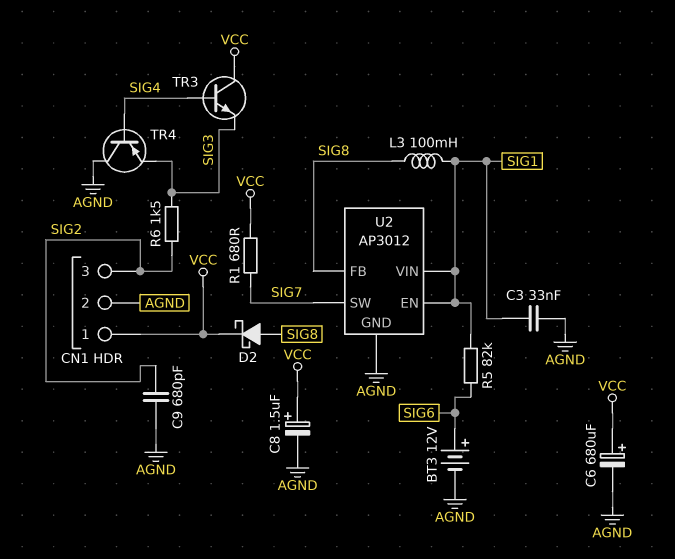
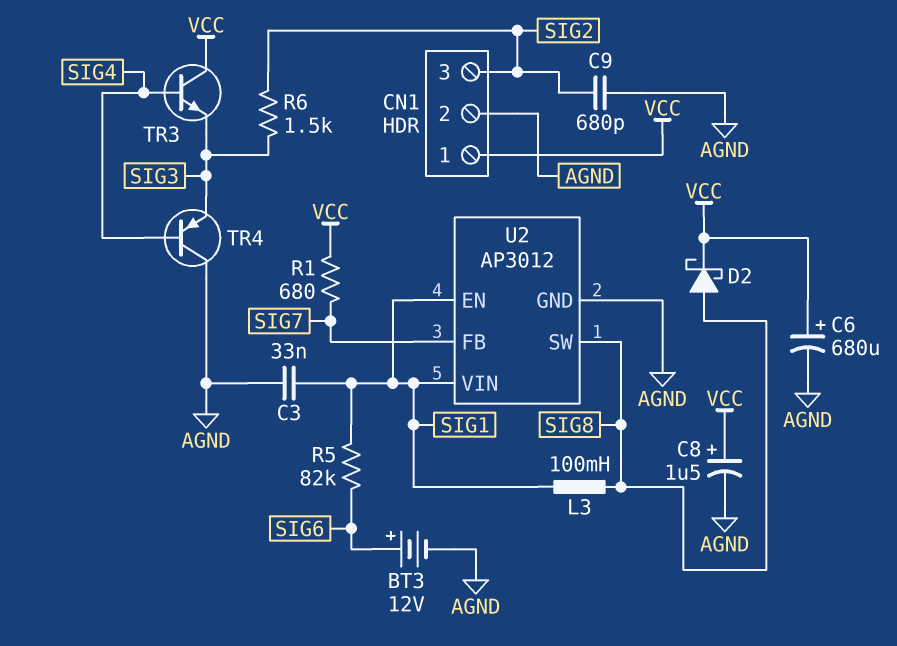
U2 pin FB: SIG8 -> SIG7
U2 pin SW: SIG7 -> SIG8

